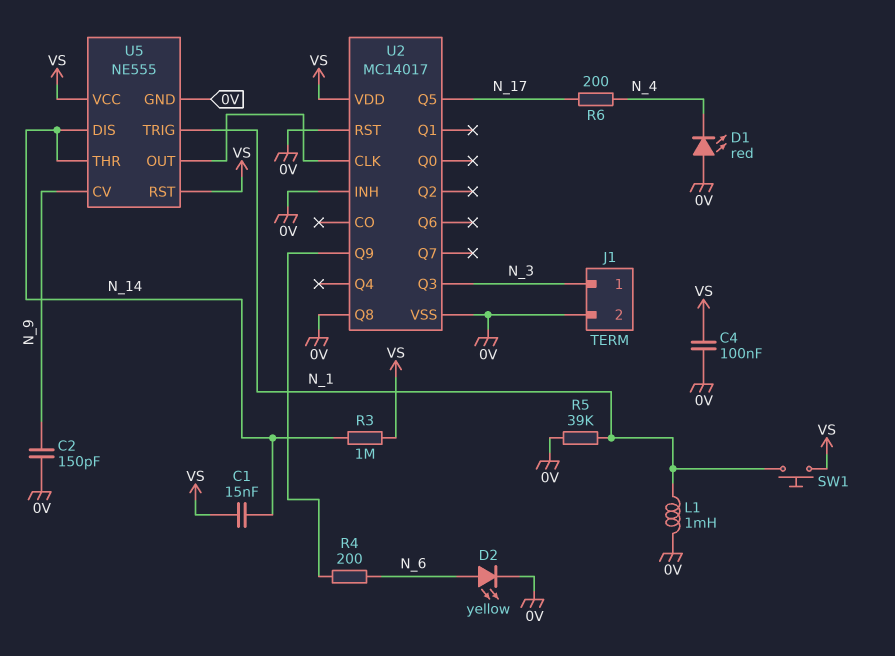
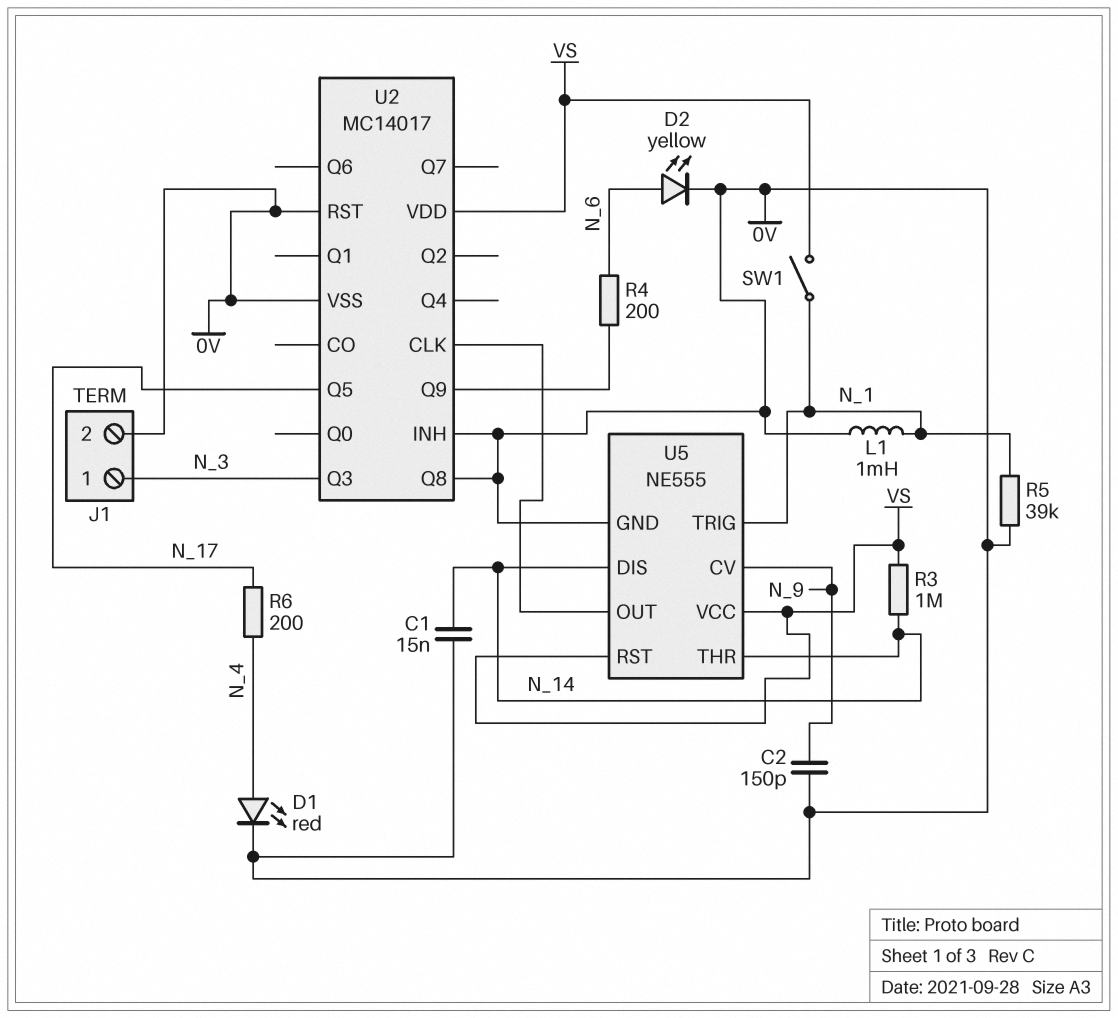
C1: 15nF (N_14, VS) -> 15nF (0V, N_14)
C4: 100nF (0V, VS) -> none
D1: LED red (A 0V, K N_4) -> LED red (A N_4, K 0V)
SW1: button (N_1, VS) -> switch (N_1, VS)

